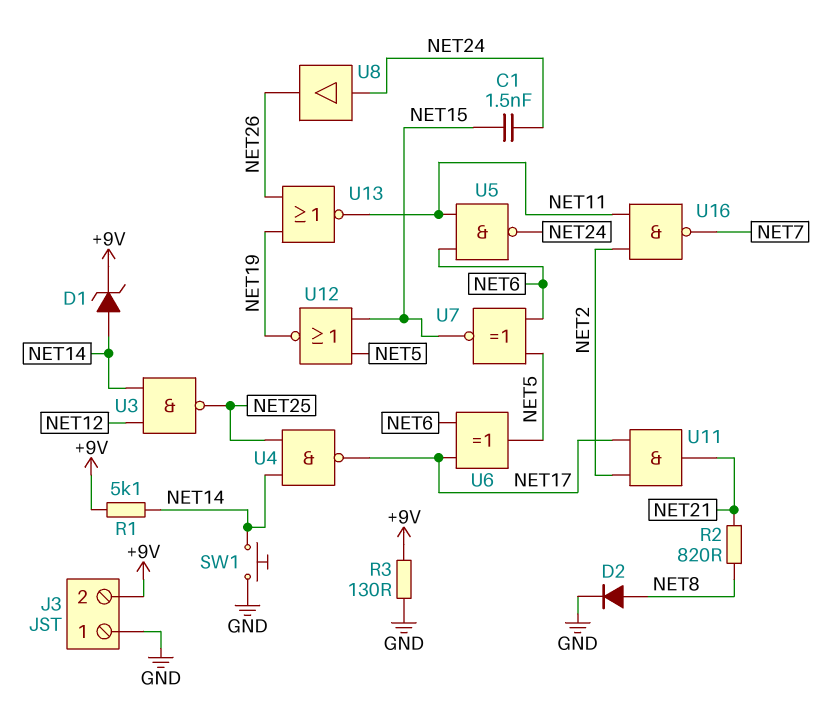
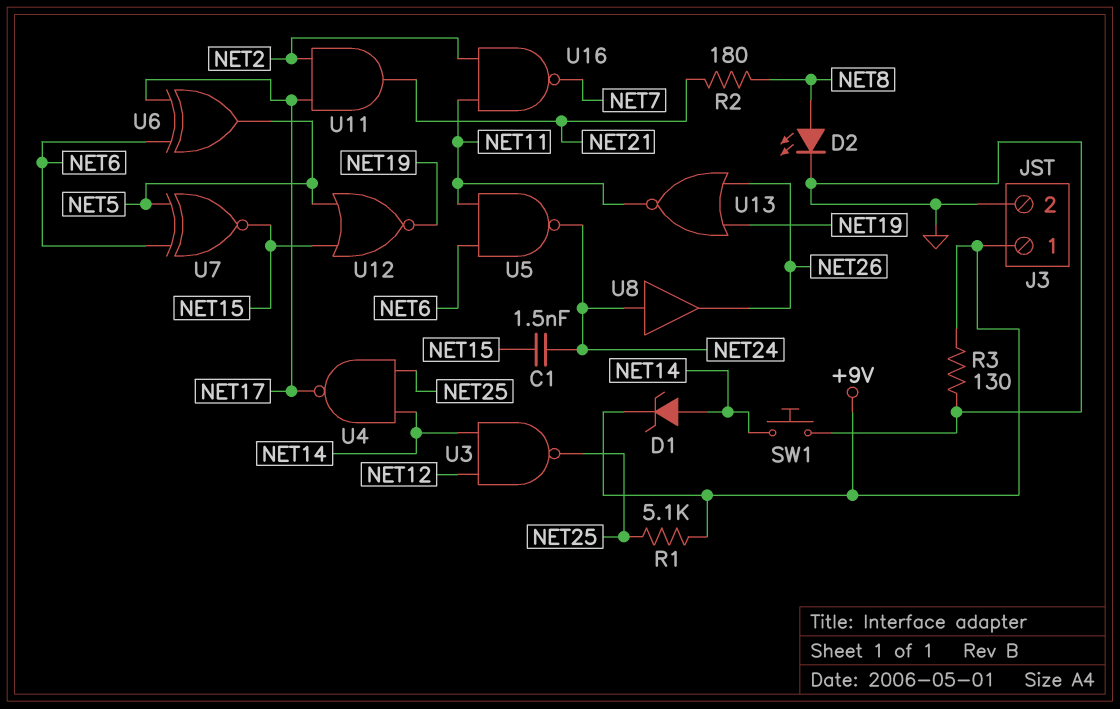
D2: diode (A NET8, K GND) -> LED (A NET8, K GND)
J3 pin 1: GND -> +9V
J3 pin 2: +9V -> GND
R1: 5.1k (+9V, NET14) -> 5.1k (+9V, NET25)
R2: 820 (NET8, NET21) -> 180 (NET8, NET21)

